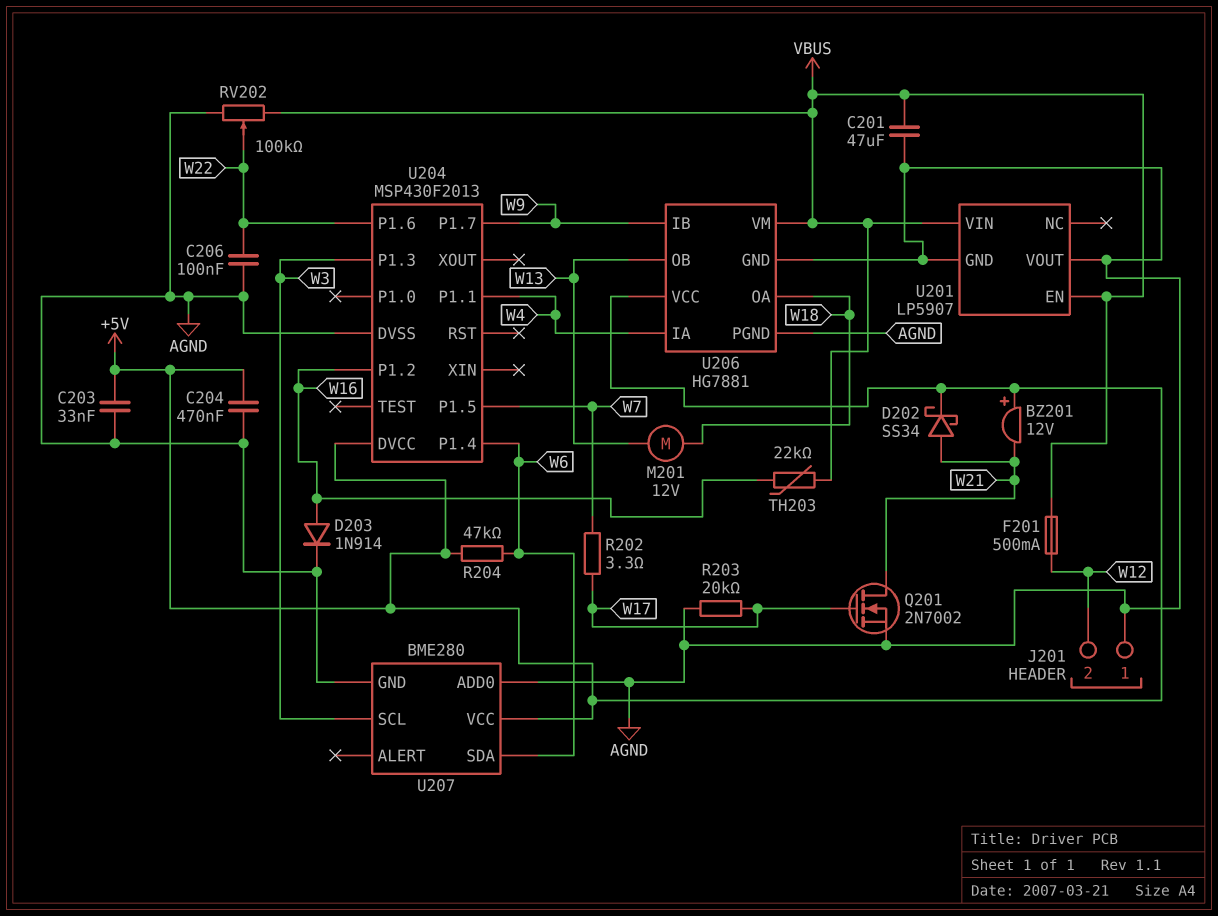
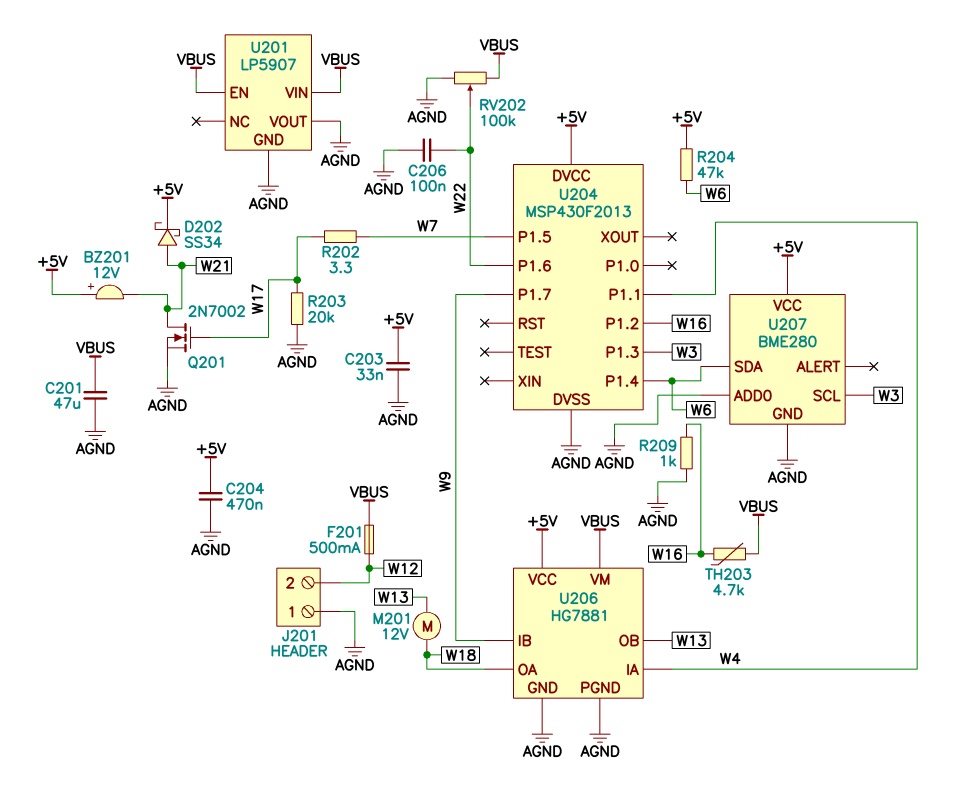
D203: diode 1N914 (A W16, K AGND) -> none
R209: none -> 1k (AGND, W16)
TH203: 22k (VBUS, W16) -> 4.7k (VBUS, W16)

